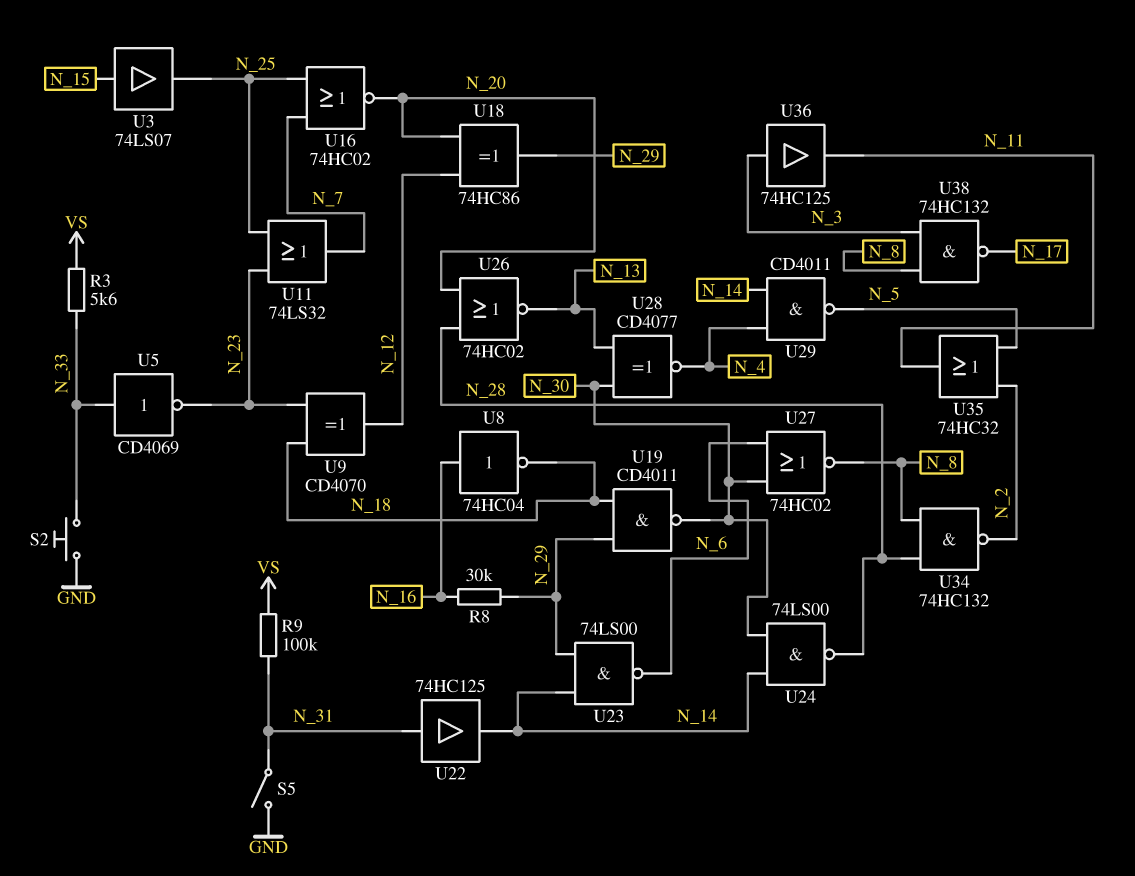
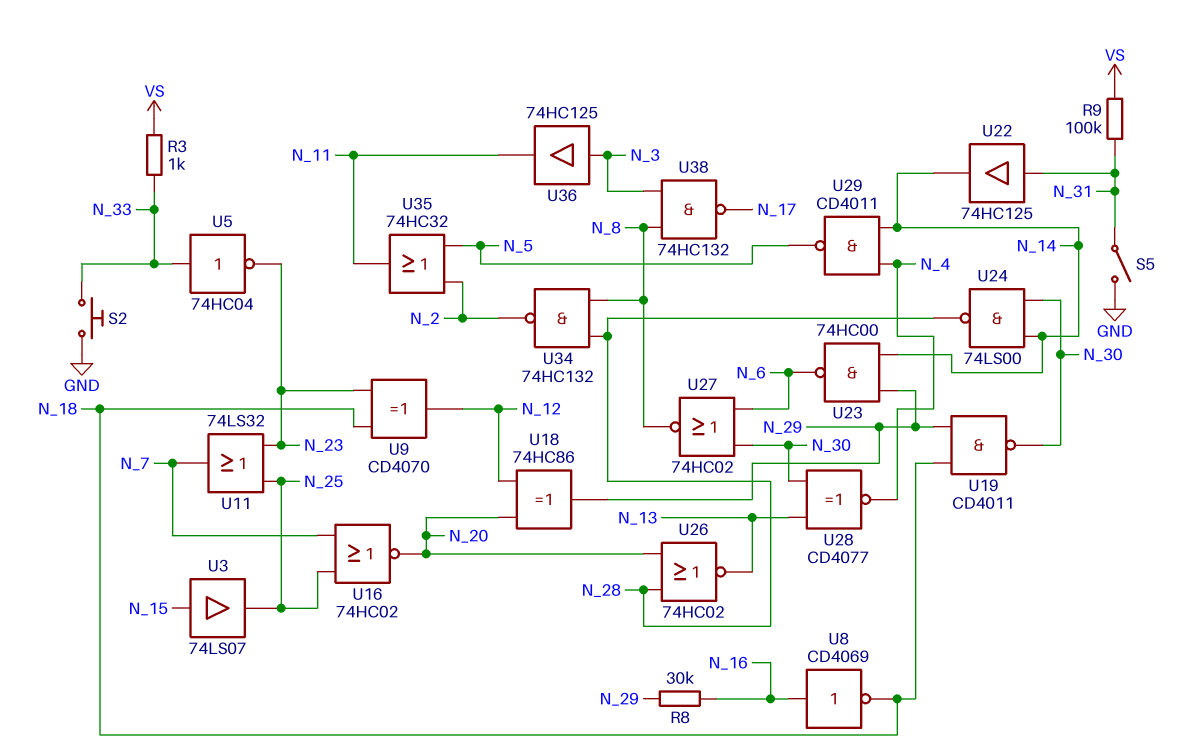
R3: 5.6k (N_33, VS) -> 1k (N_33, VS)
U5: NOT CD4069 (in N_33, out N_23) -> NOT 74HC04 (in N_33, out N_23)
U8: NOT 74HC04 (in N_16, out N_18) -> NOT CD4069 (in N_16, out N_18)
U23: NAND 74LS00 (in N_14, in N_29, out N_6) -> NAND 74HC00 (in N_14, in N_29, out N_6)

